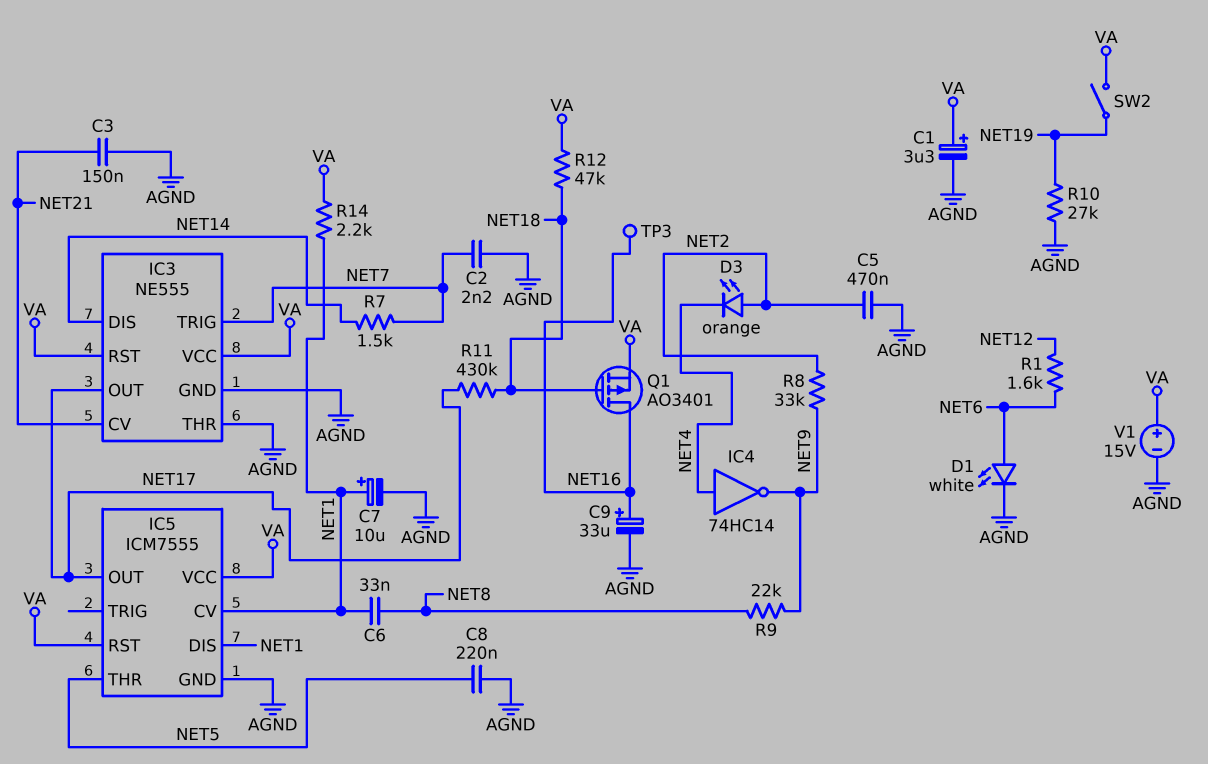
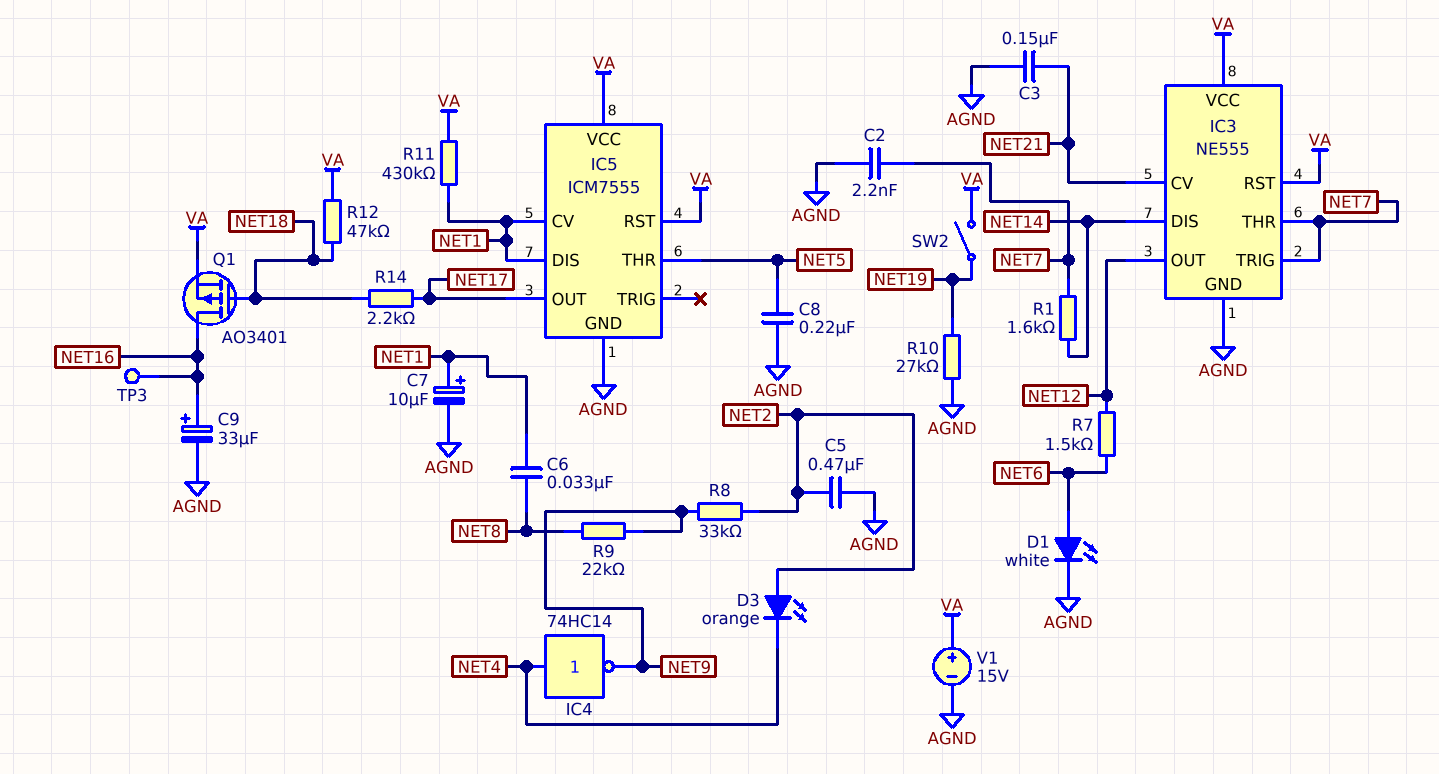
C1: 3.3uF (plus VA, minus AGND) -> none
IC3 pin OUT: NET17 -> NET12
IC3 pin THR: AGND -> NET7
R1: 1.6k (NET6, NET12) -> 1.6k (NET7, NET14)
R7: 1.5k (NET7, NET14) -> 1.5k (NET6, NET12)
R11: 430k (NET17, NET18) -> 430k (NET1, VA)
R14: 2.2k (NET1, VA) -> 2.2k (NET17, NET18)

